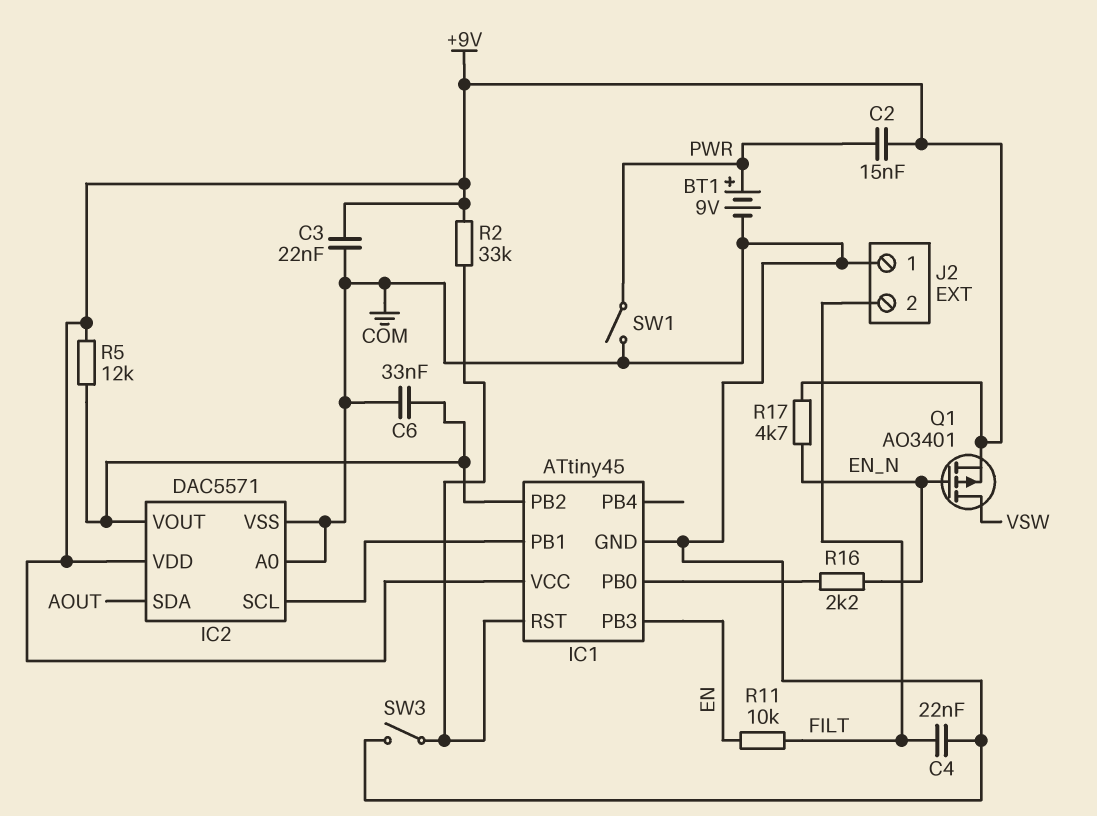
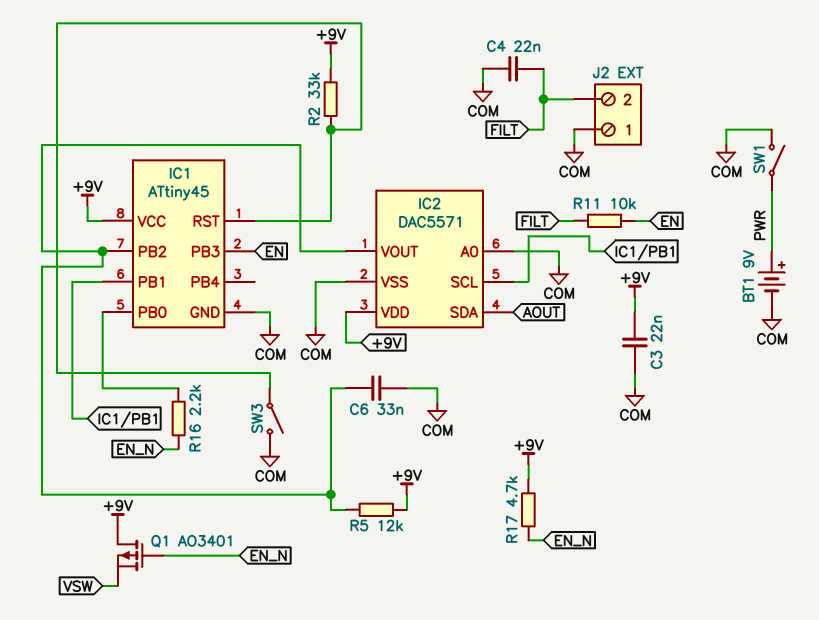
C2: 15nF (+9V, PWR) -> none
Q1: PMOS AO3401 (G EN_N, D VSW, S +9V) -> PMOS AO3401 (G EN_N, D +9V, S VSW)

